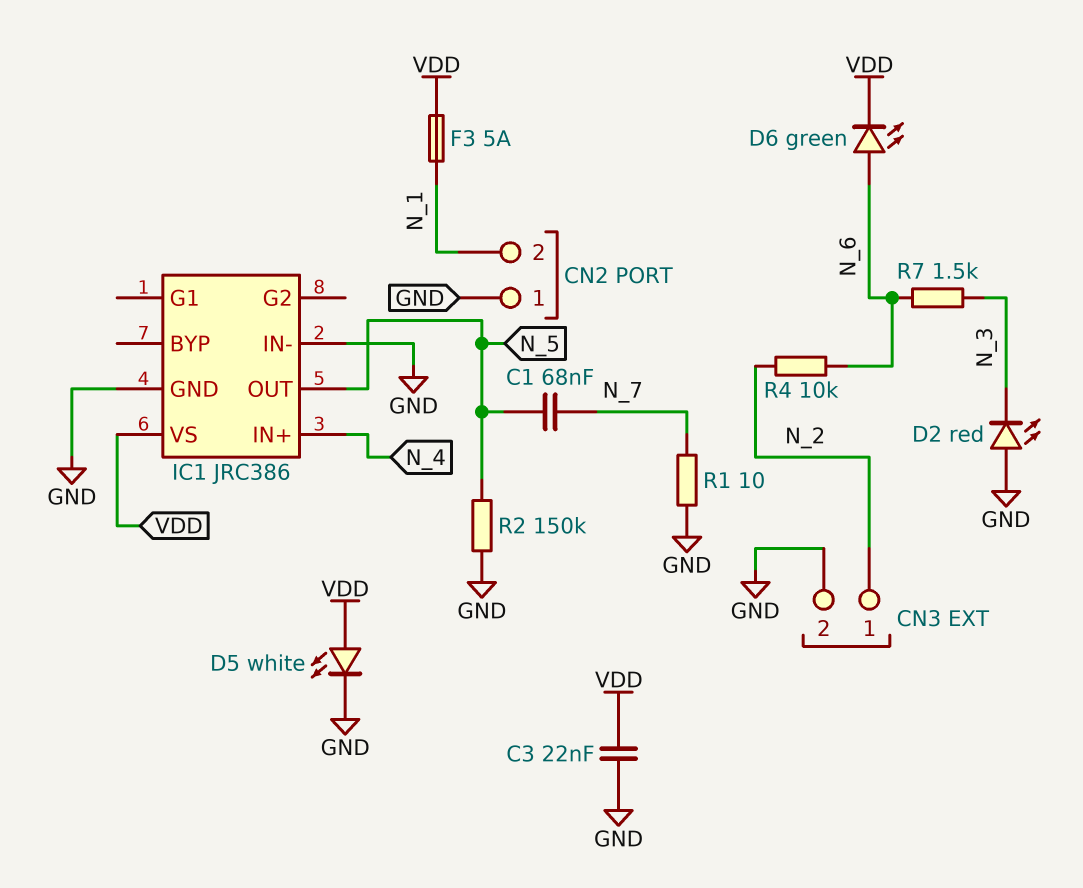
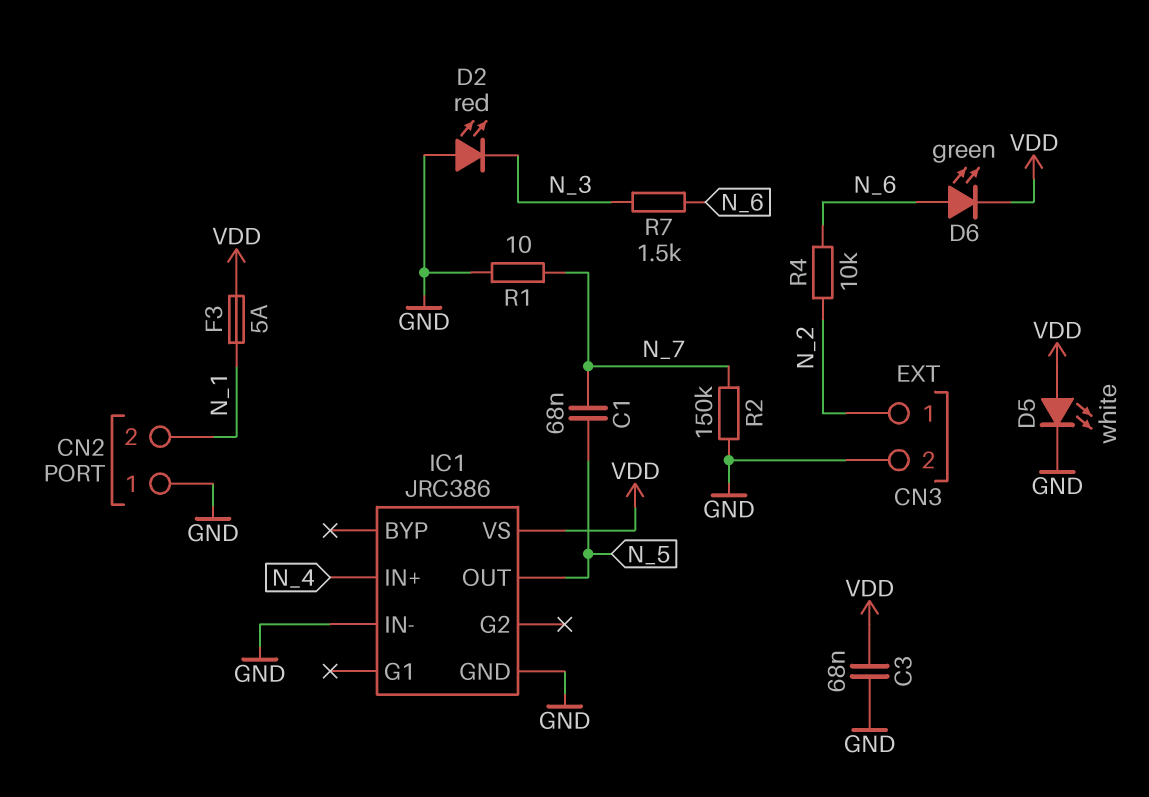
C3: 22nF (GND, VDD) -> 68nF (GND, VDD)
R2: 150k (GND, N_5) -> 150k (GND, N_7)

